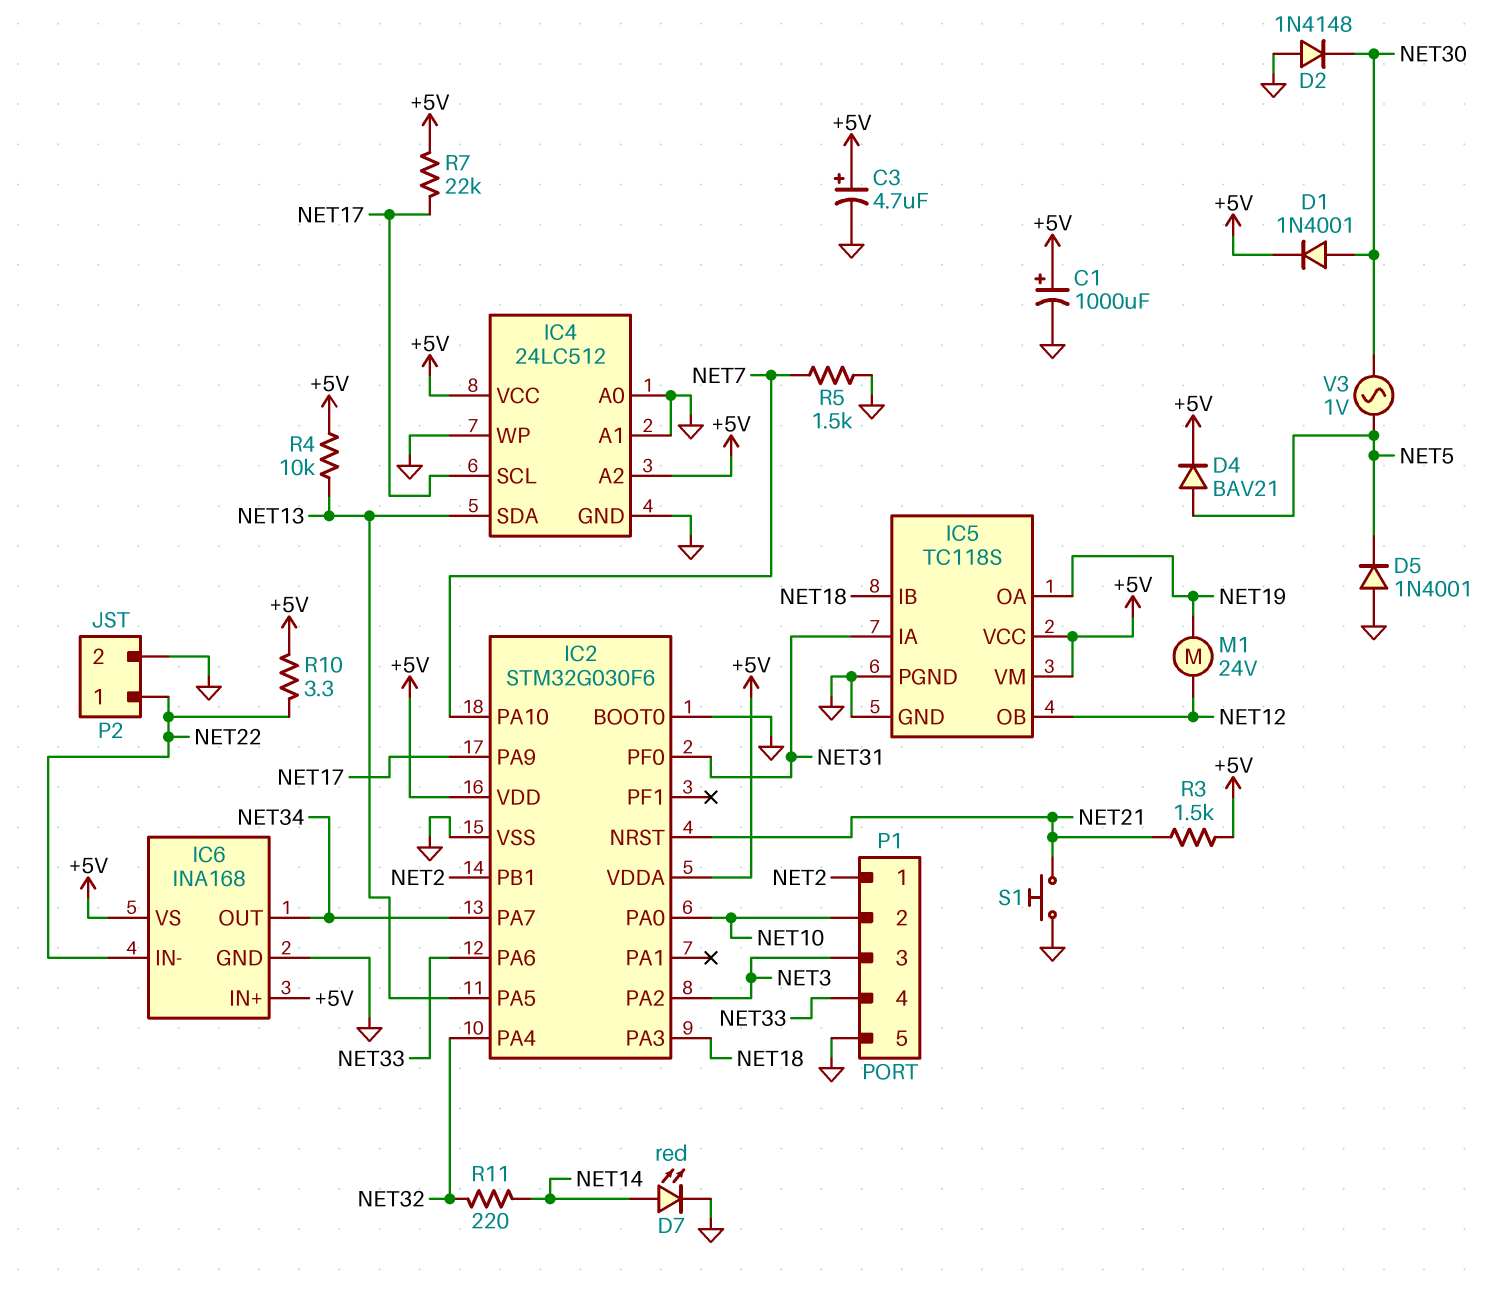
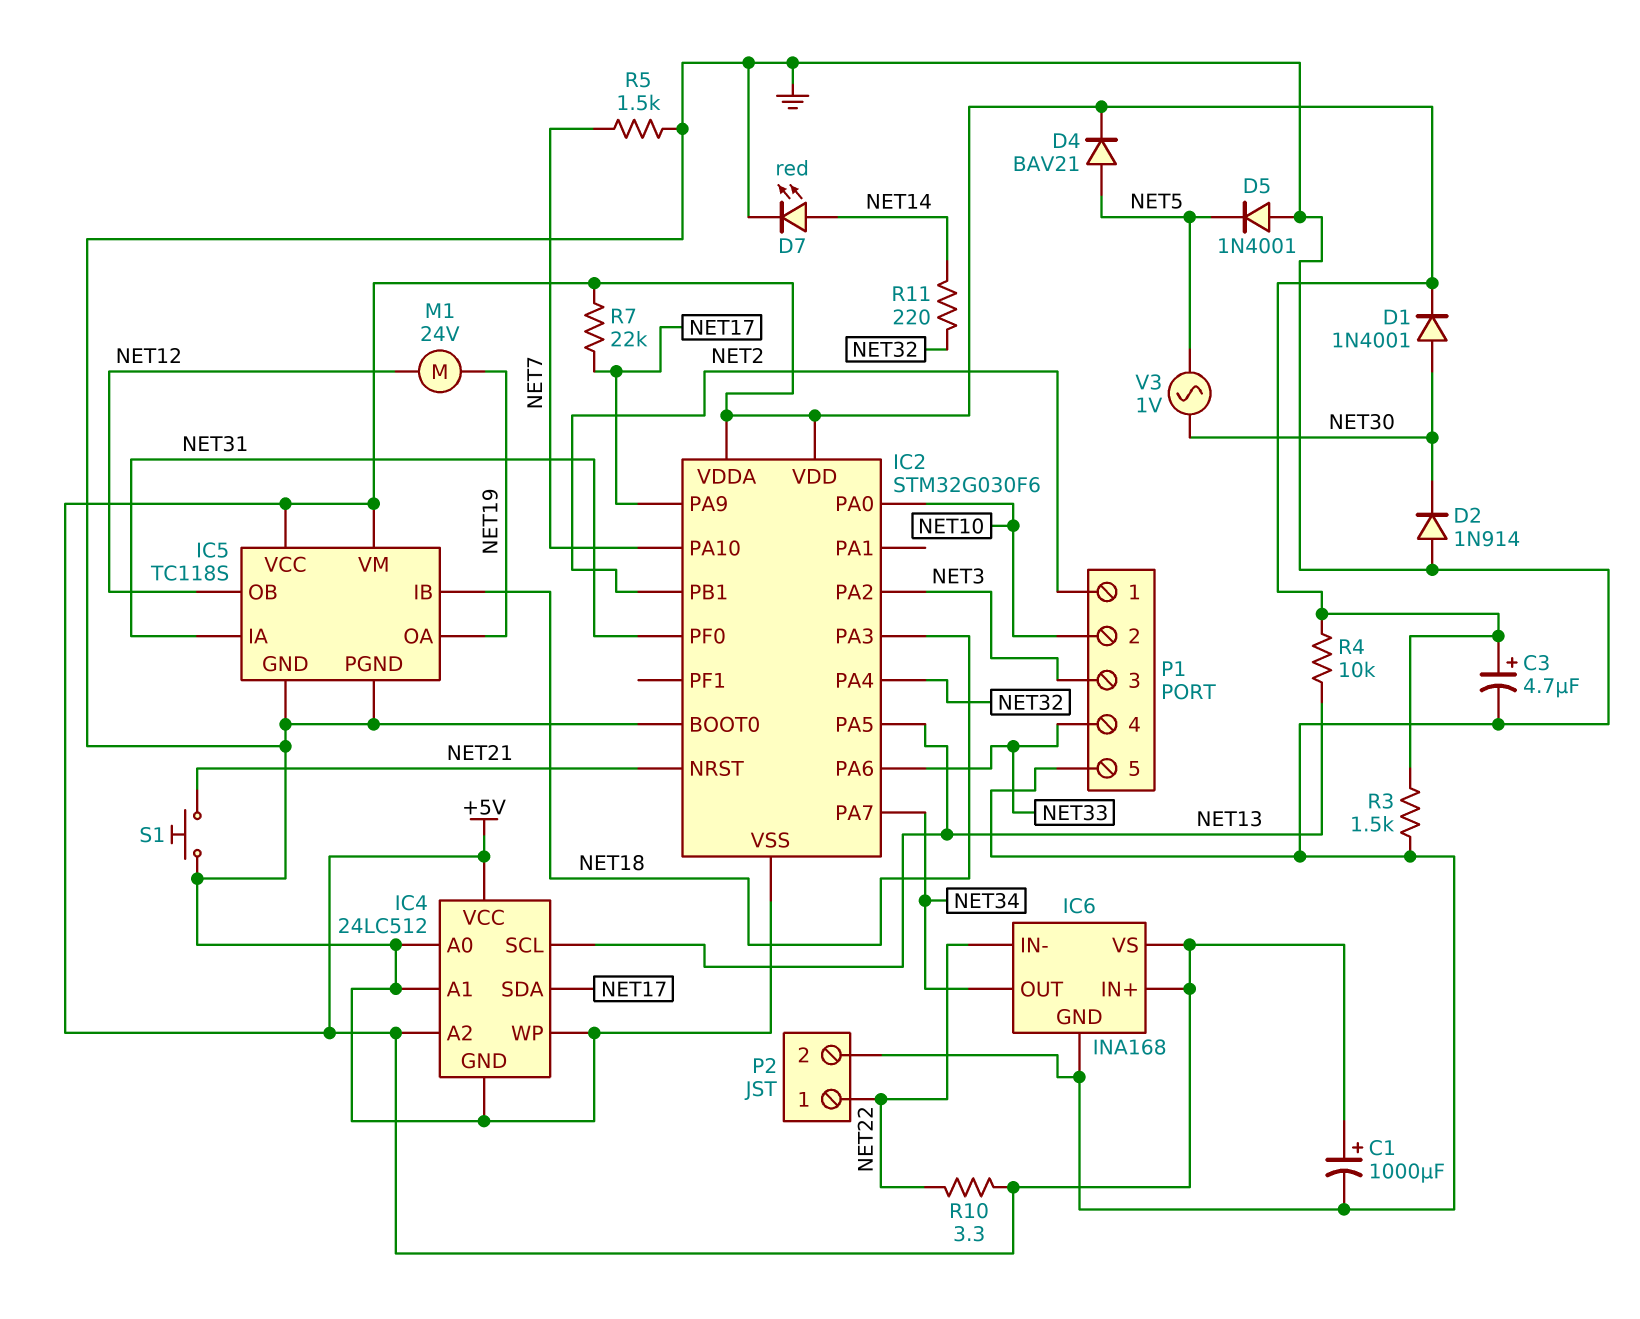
D2: diode 1N4148 (A GND, K NET30) -> diode 1N914 (A GND, K NET30)
IC4 pin SCL: NET17 -> NET13
IC4 pin SDA: NET13 -> NET17
R3: 1.5k (+5V, NET21) -> 1.5k (+5V, GND)

